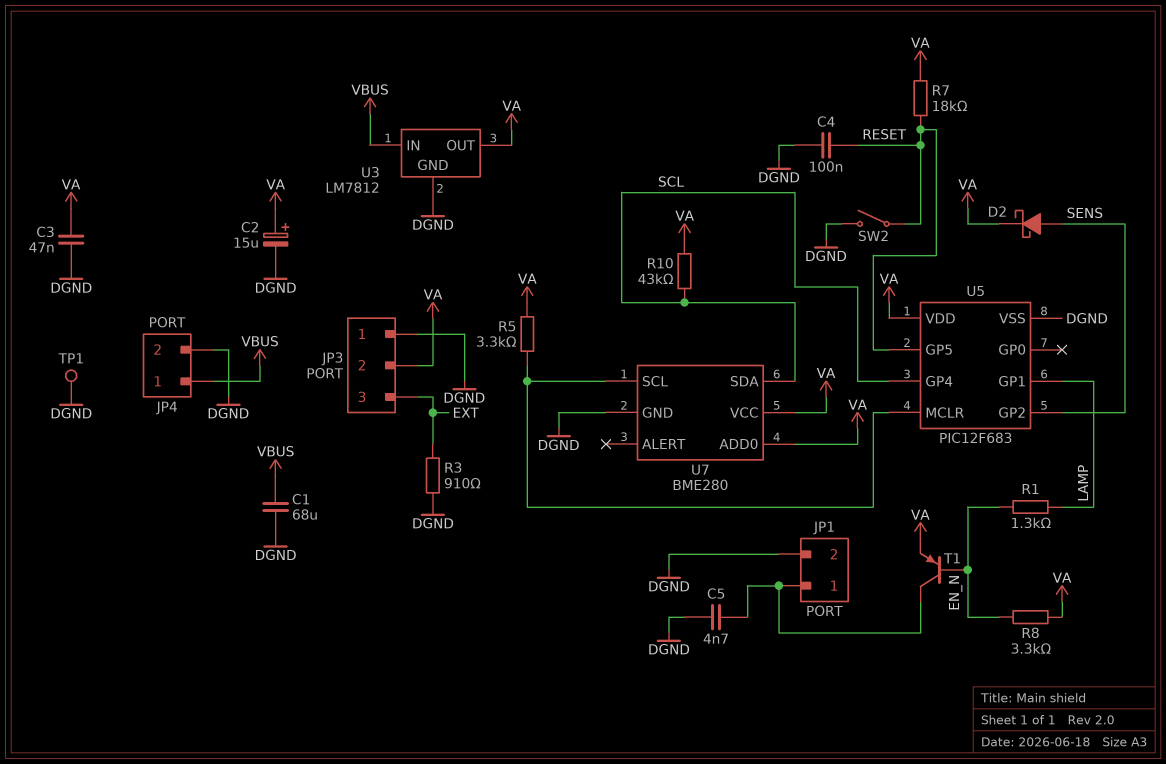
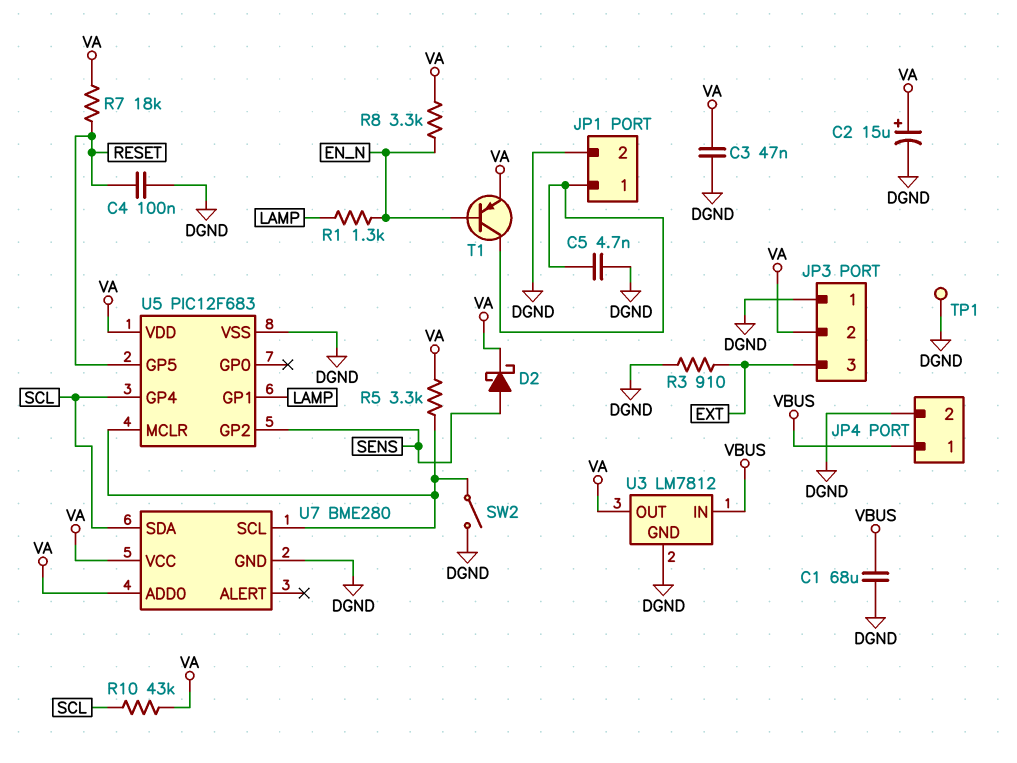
SW2: switch (DGND, RESET) -> switch (DGND, U5/MCLR)

